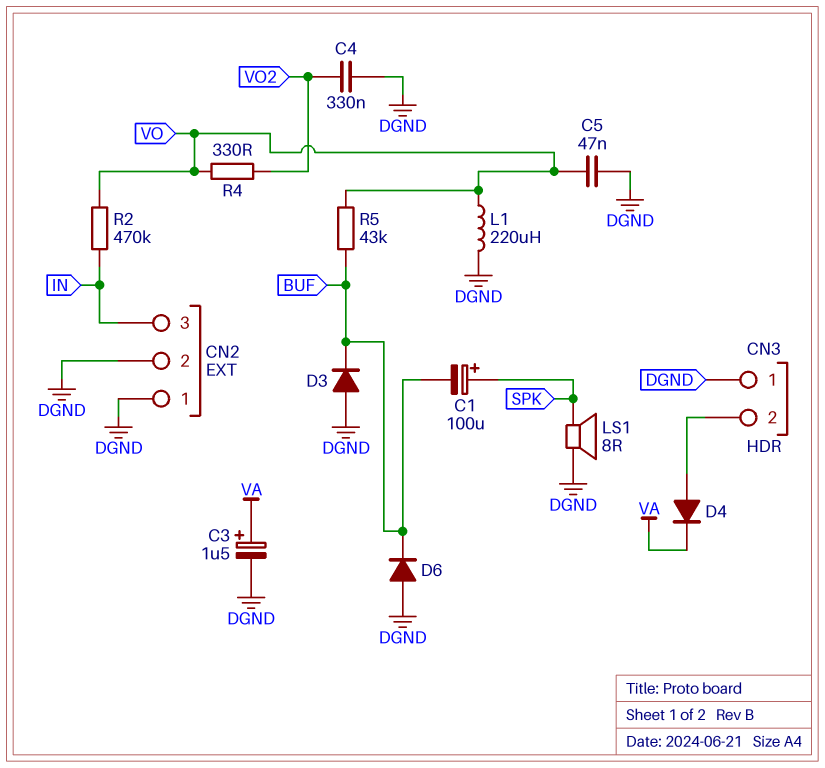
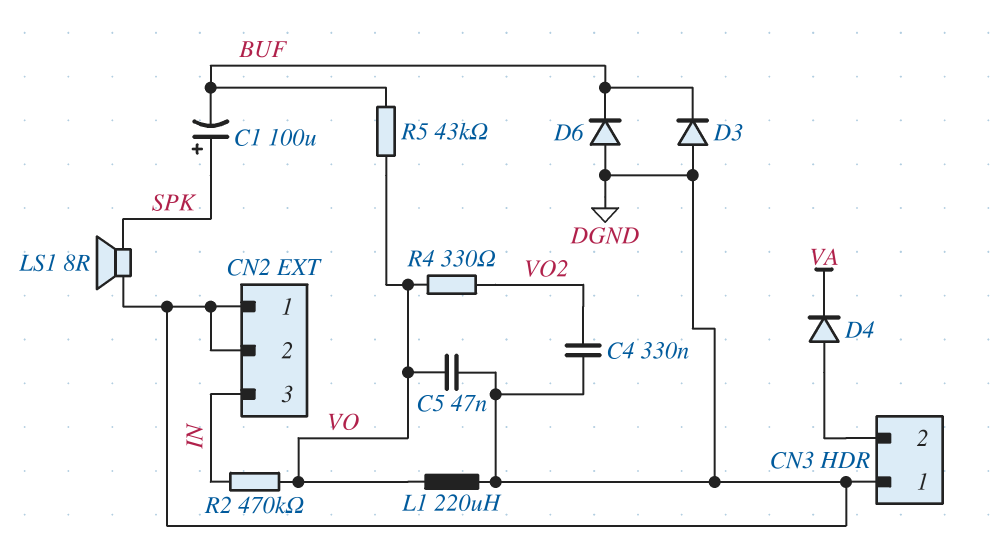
C3: 1.5uF (plus VA, minus DGND) -> none

